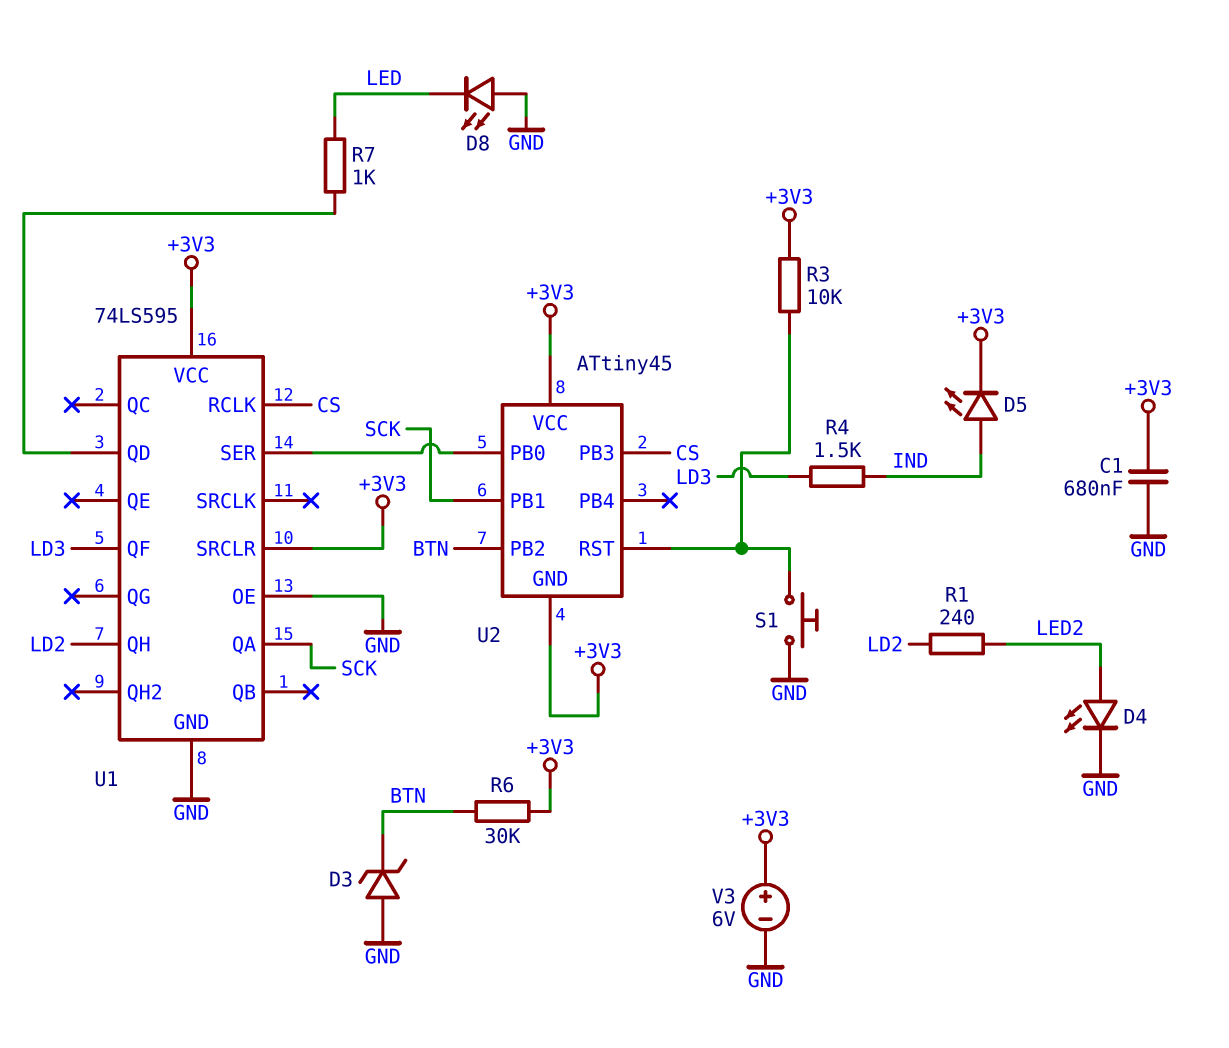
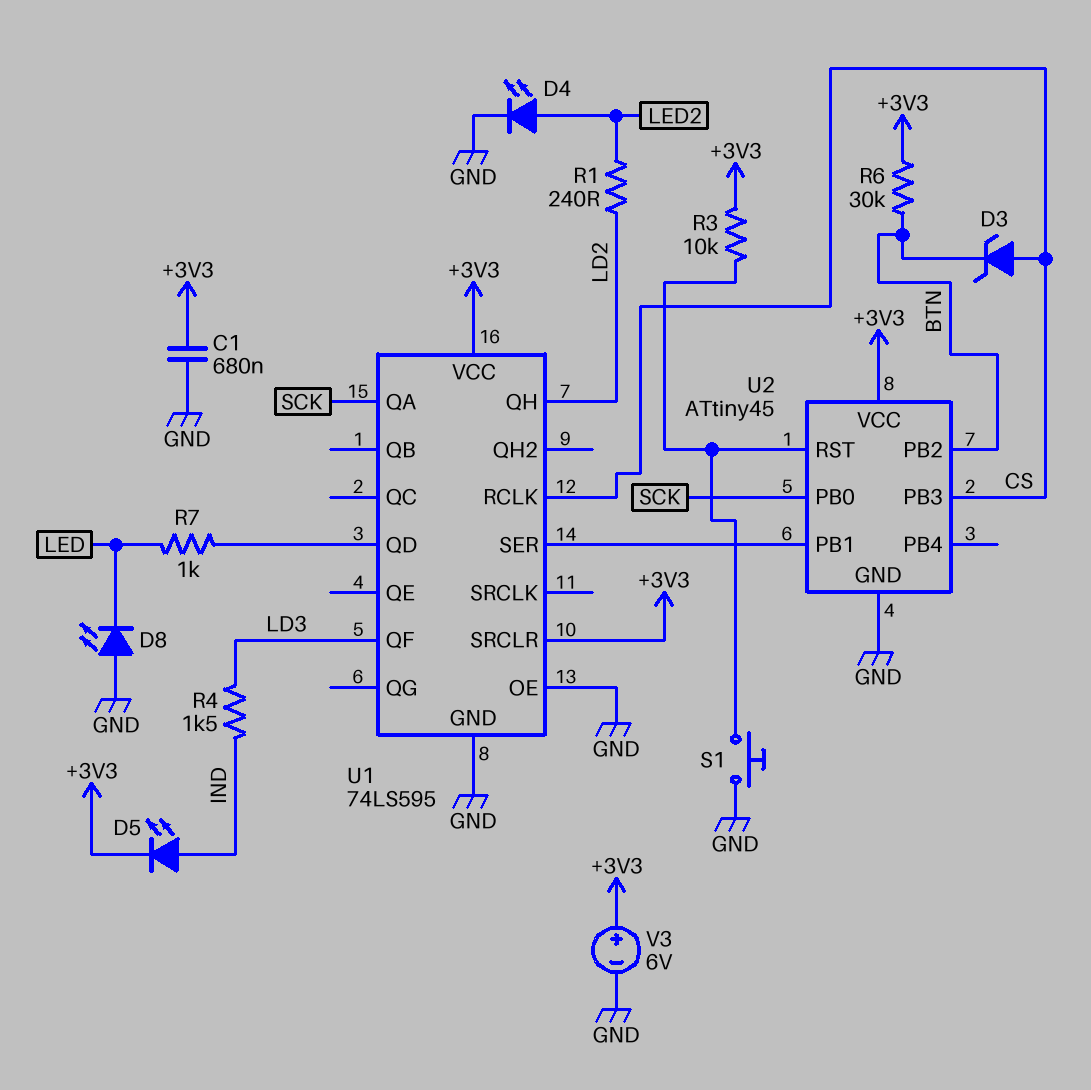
D3: zener (A GND, K BTN) -> zener (A CS, K BTN)
U2 pin GND: +3V3 -> GND
U2 pin PB0: U1/SER -> SCK
U2 pin PB1: SCK -> U1/SER

